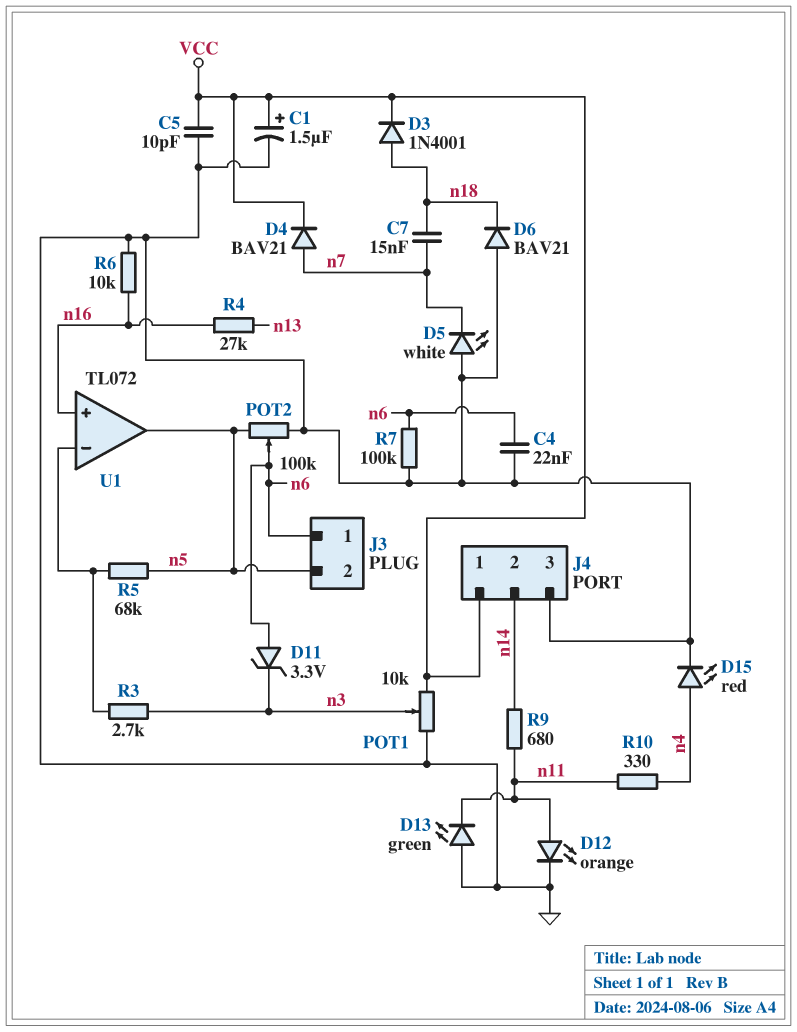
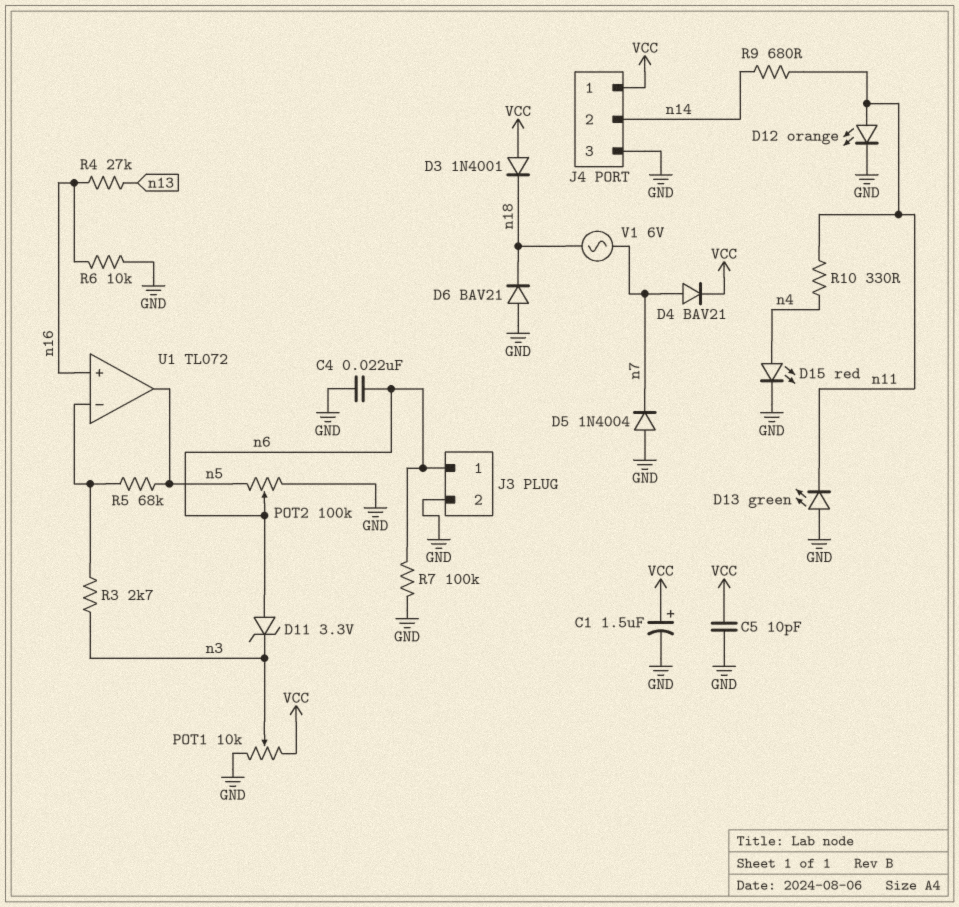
C7: 15nF (n7, n18) -> none
D3: diode 1N4001 (A n18, K VCC) -> diode 1N4001 (A VCC, K n18)
D5: LED white (A GND, K n7) -> diode 1N4004 (A GND, K n7)
J3 pin 2: n5 -> GND
V1: none -> AC 6V (n7, n18)

